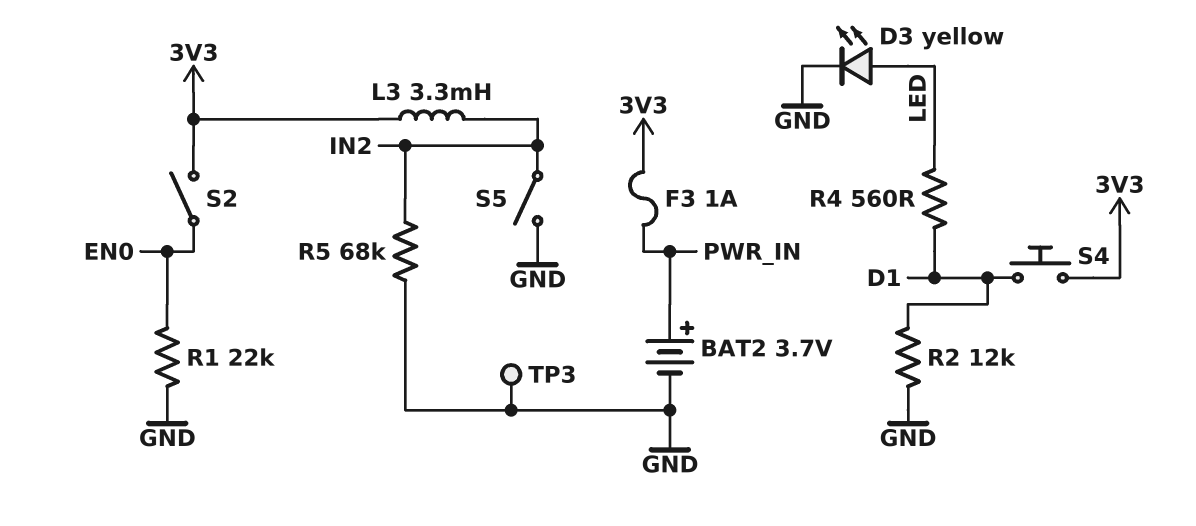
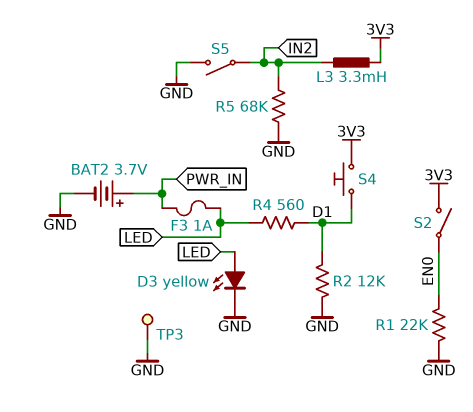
F3: 1A (3V3, PWR_IN) -> 1A (LED, PWR_IN)

